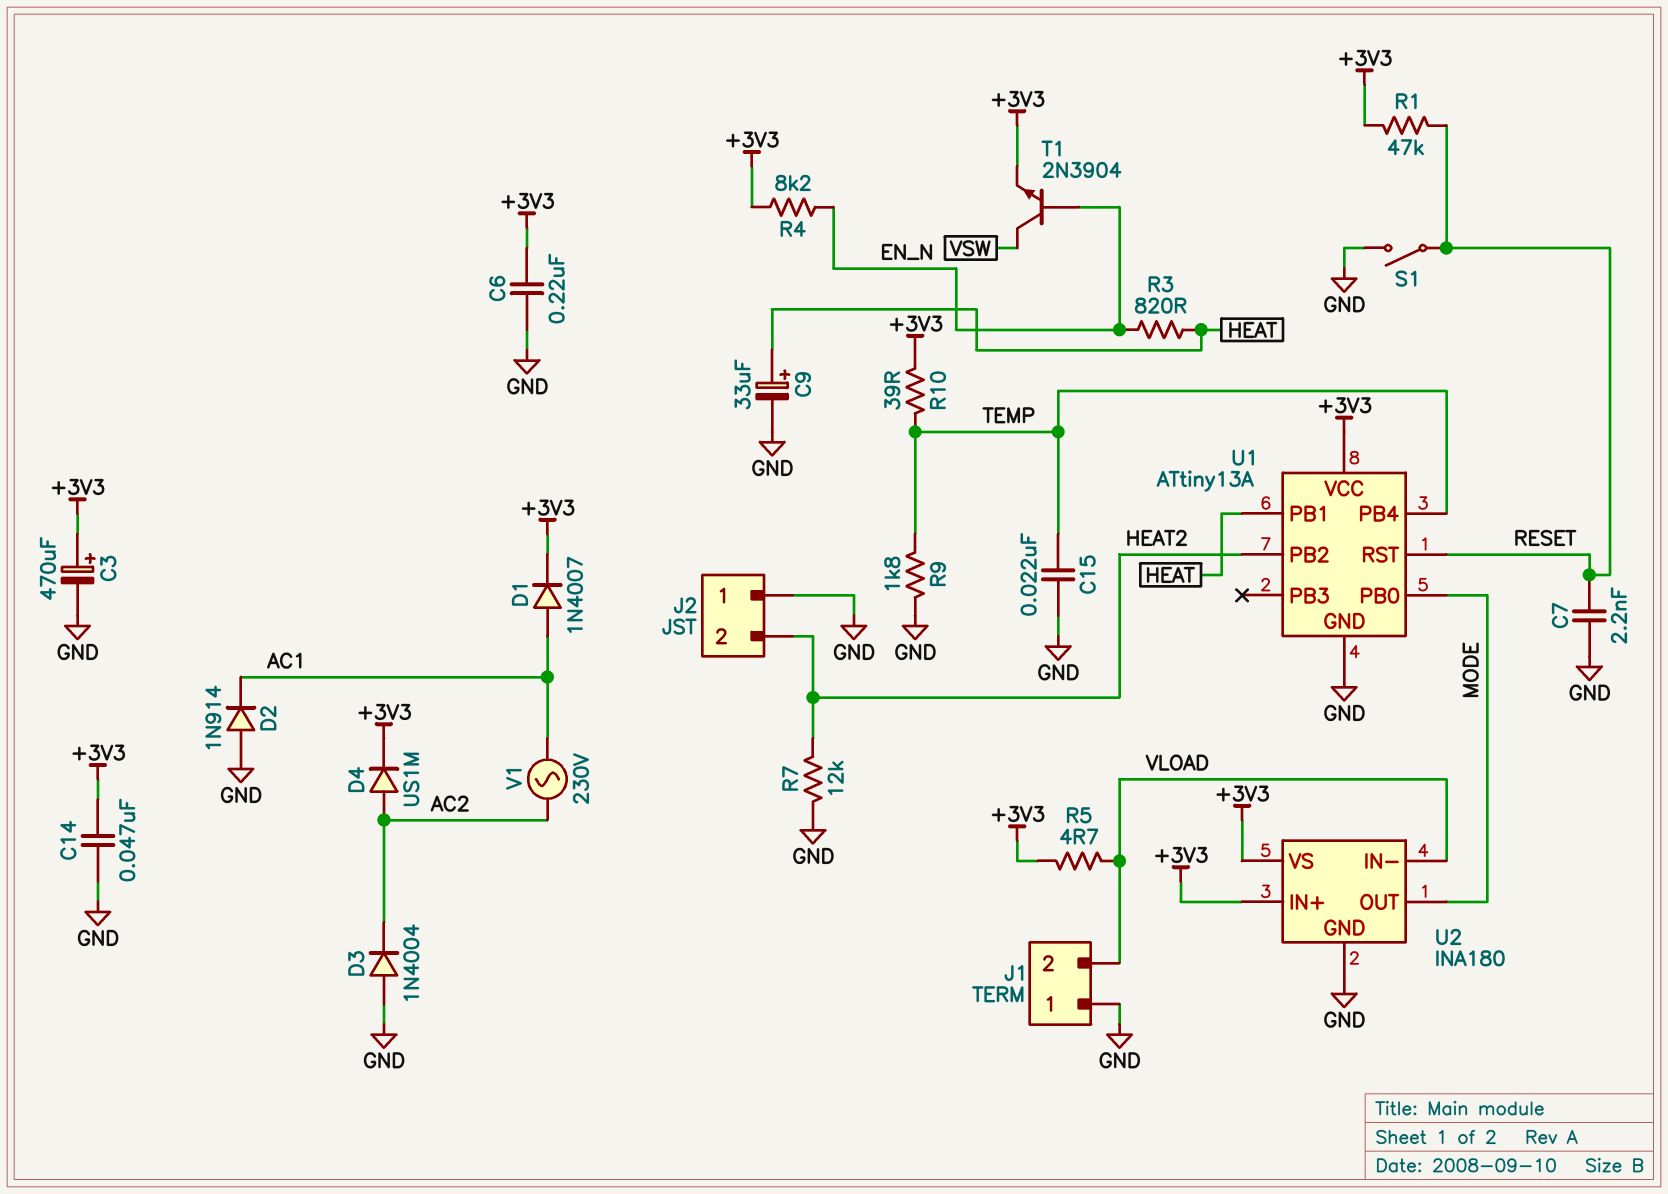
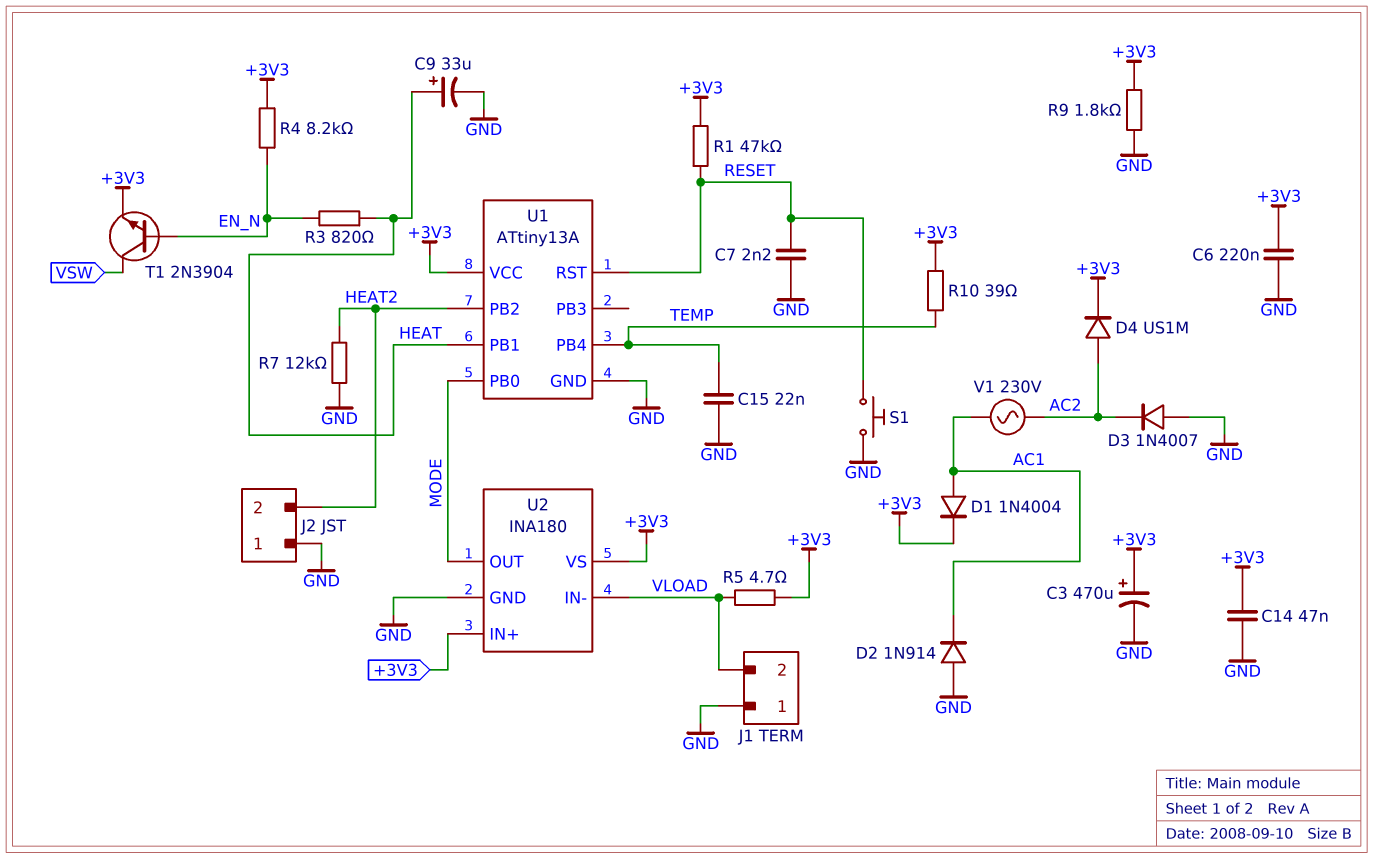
D1: diode 1N4007 (A AC1, K +3V3) -> diode 1N4004 (A AC1, K +3V3)
D3: diode 1N4004 (A GND, K AC2) -> diode 1N4007 (A GND, K AC2)
R9: 1.8k (GND, TEMP) -> 1.8k (+3V3, GND)
S1: switch (GND, RESET) -> button (GND, RESET)

